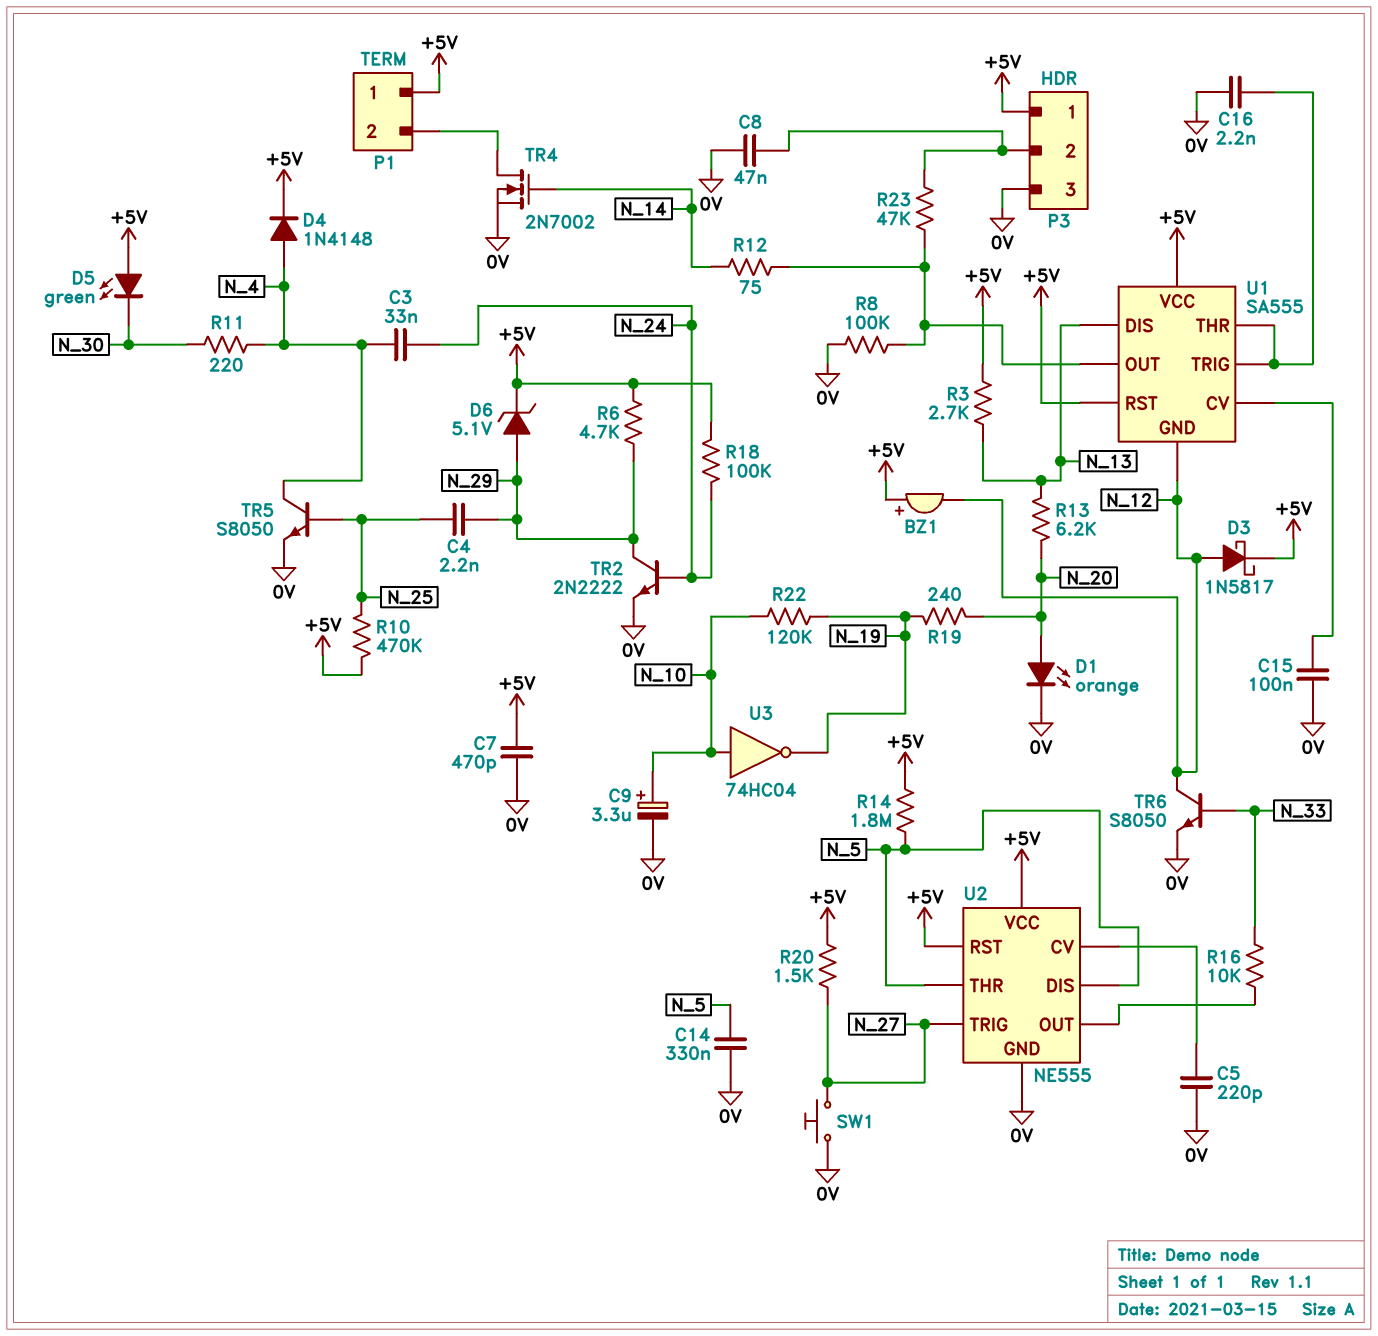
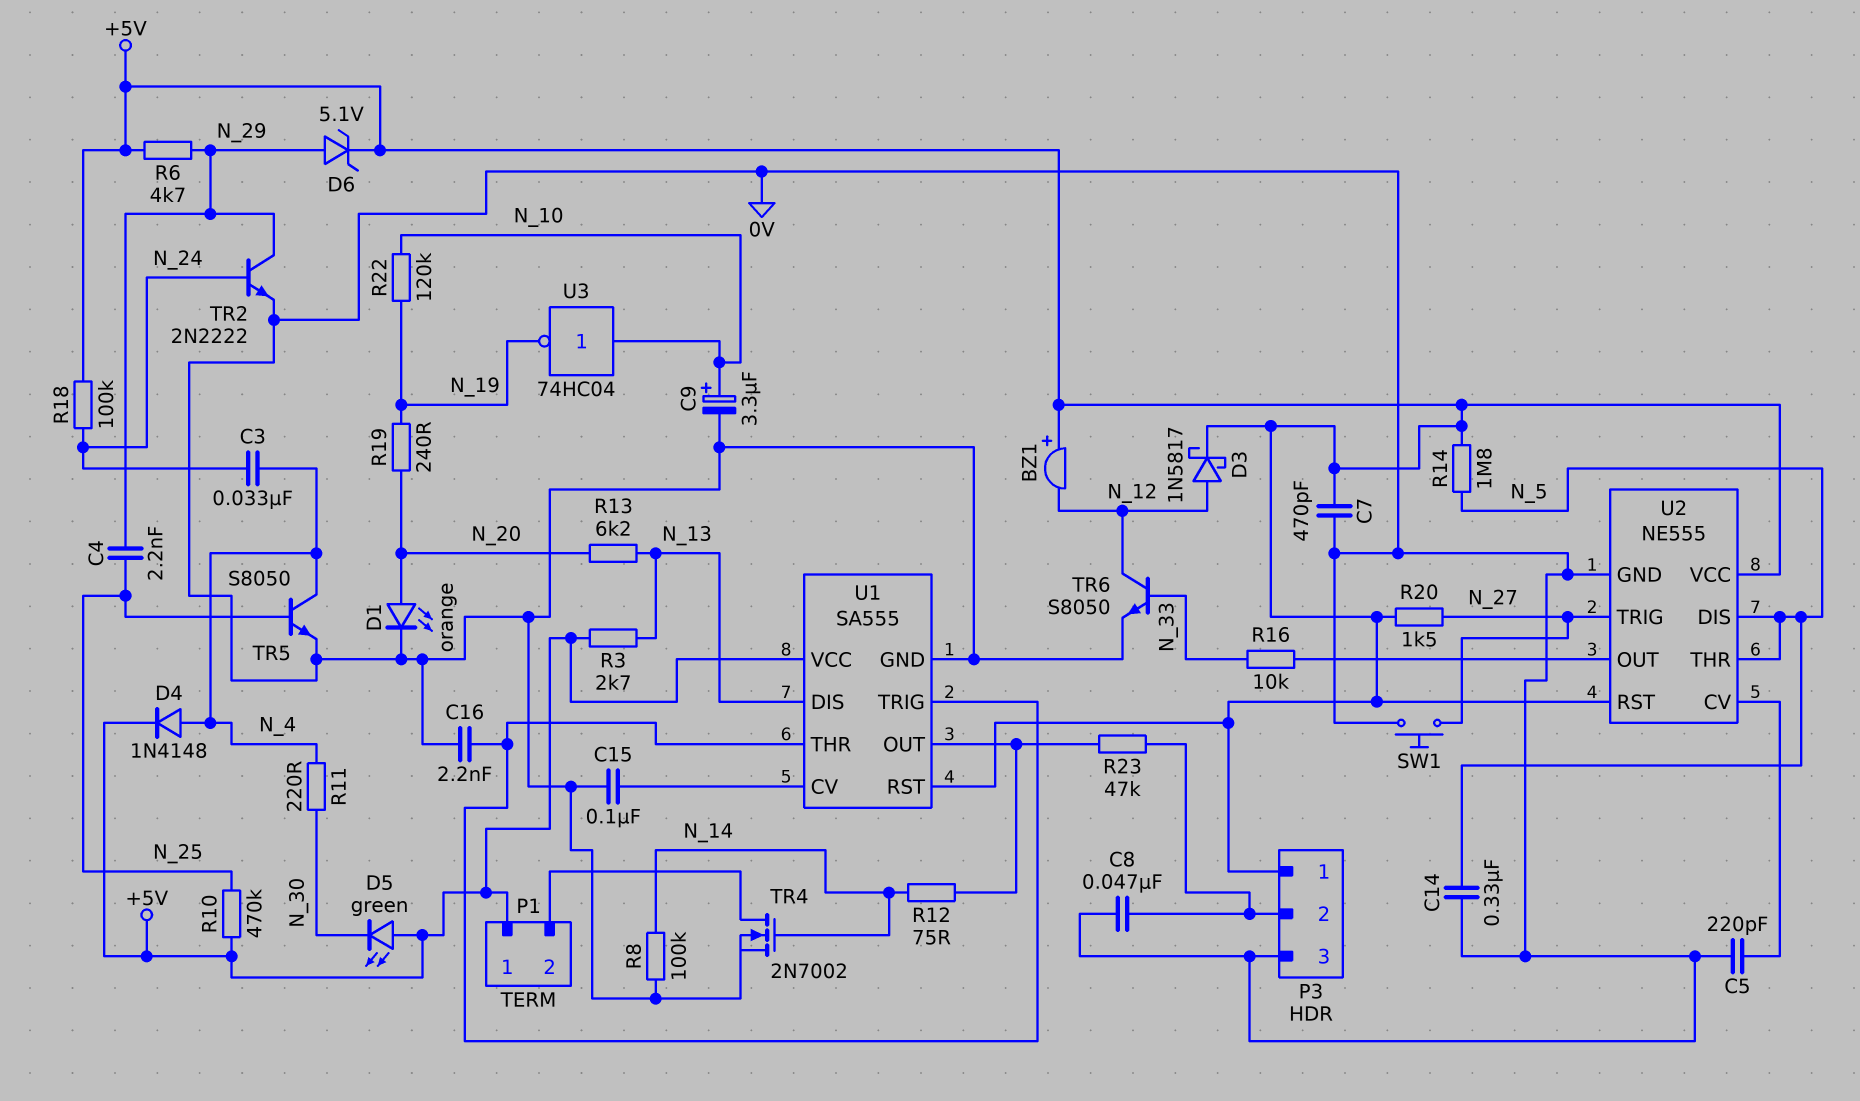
R8: 100k (0V, U1/OUT) -> 100k (0V, N_14)
U1 pin GND: N_12 -> 0V

